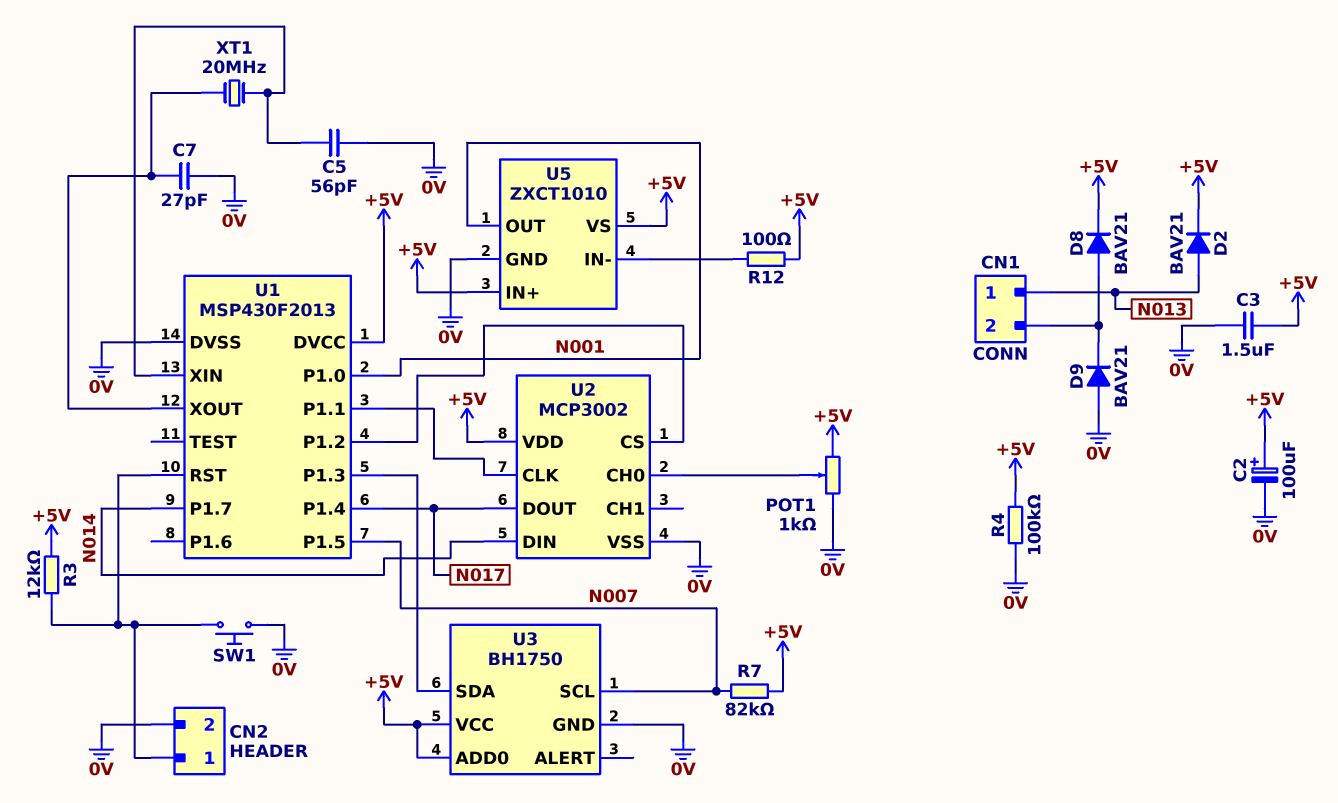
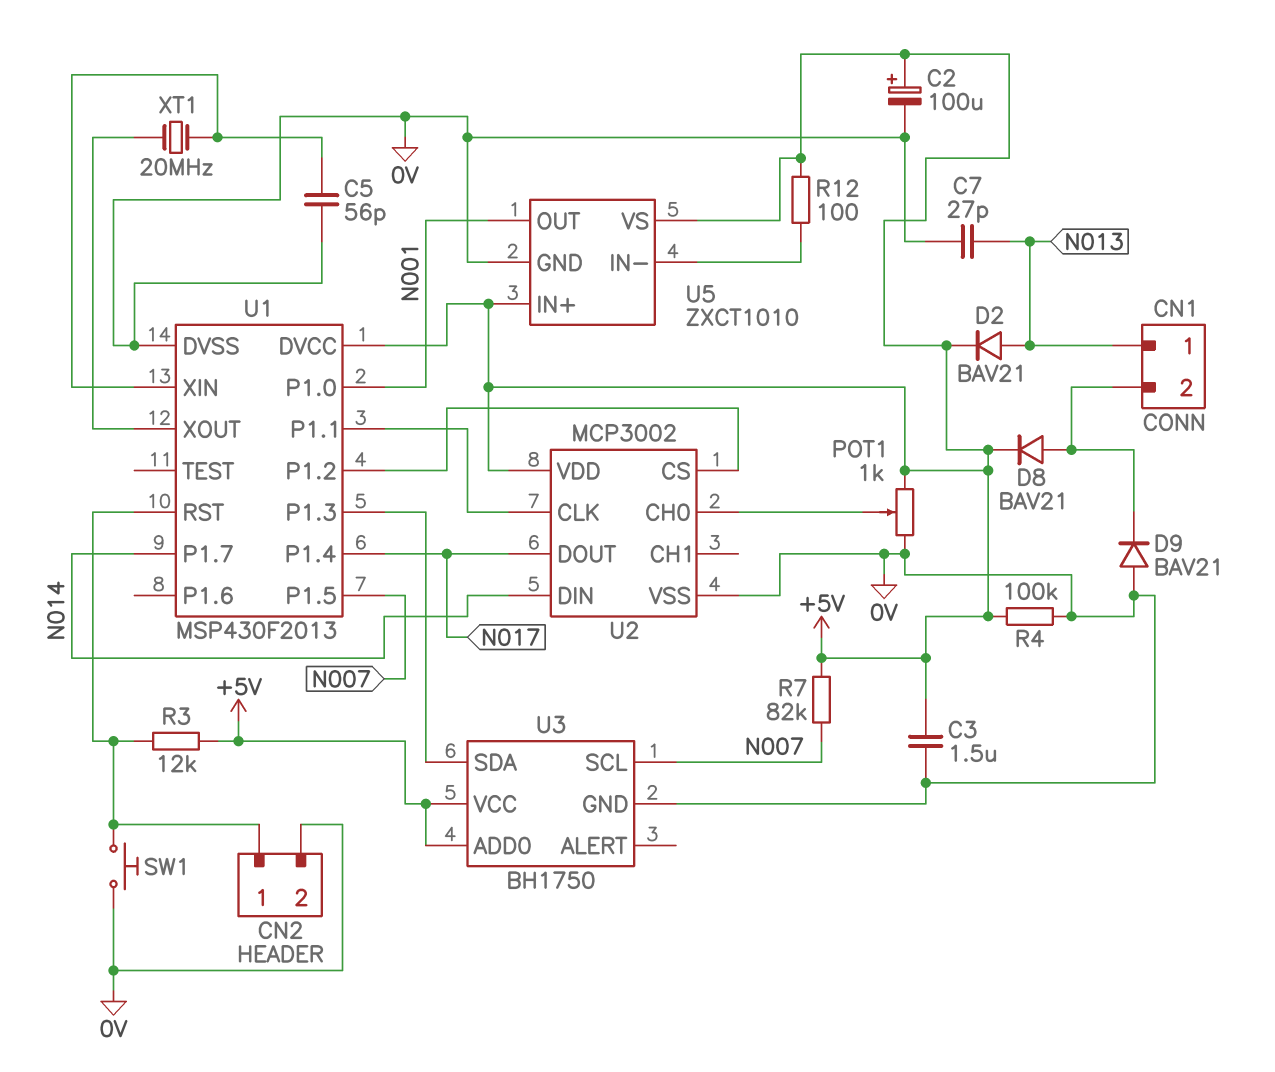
C7: 27pF (0V, U1/XOUT) -> 27pF (0V, N013)

